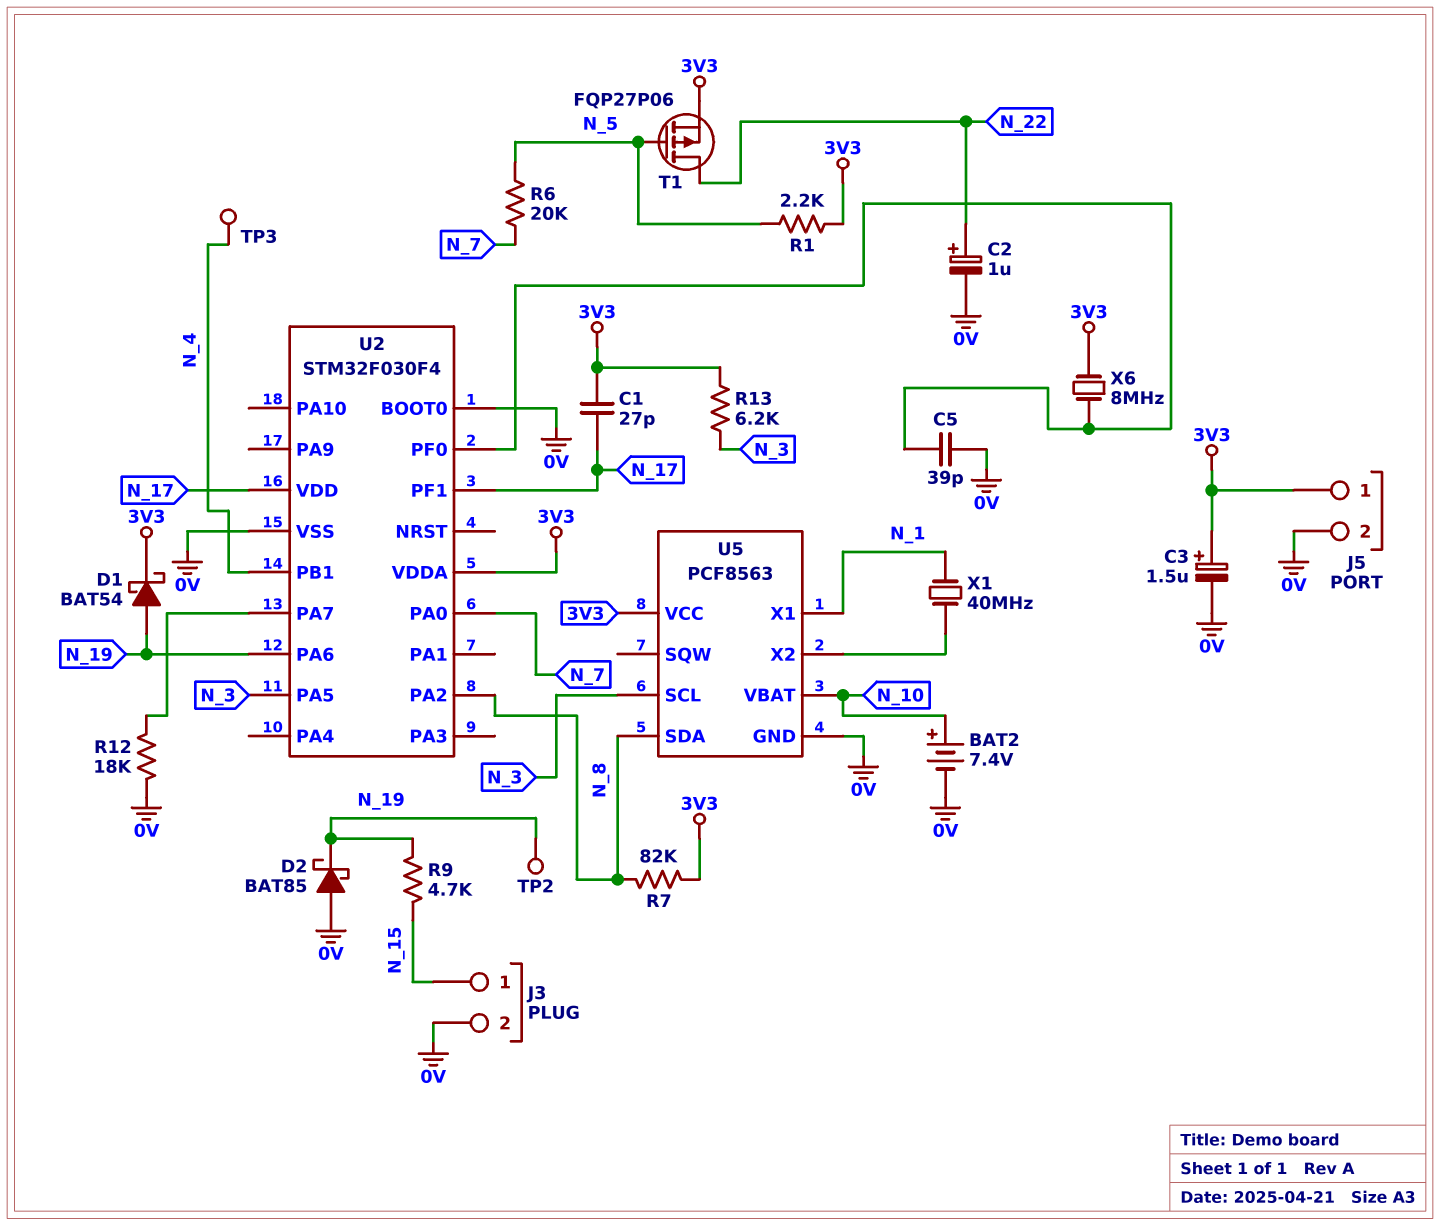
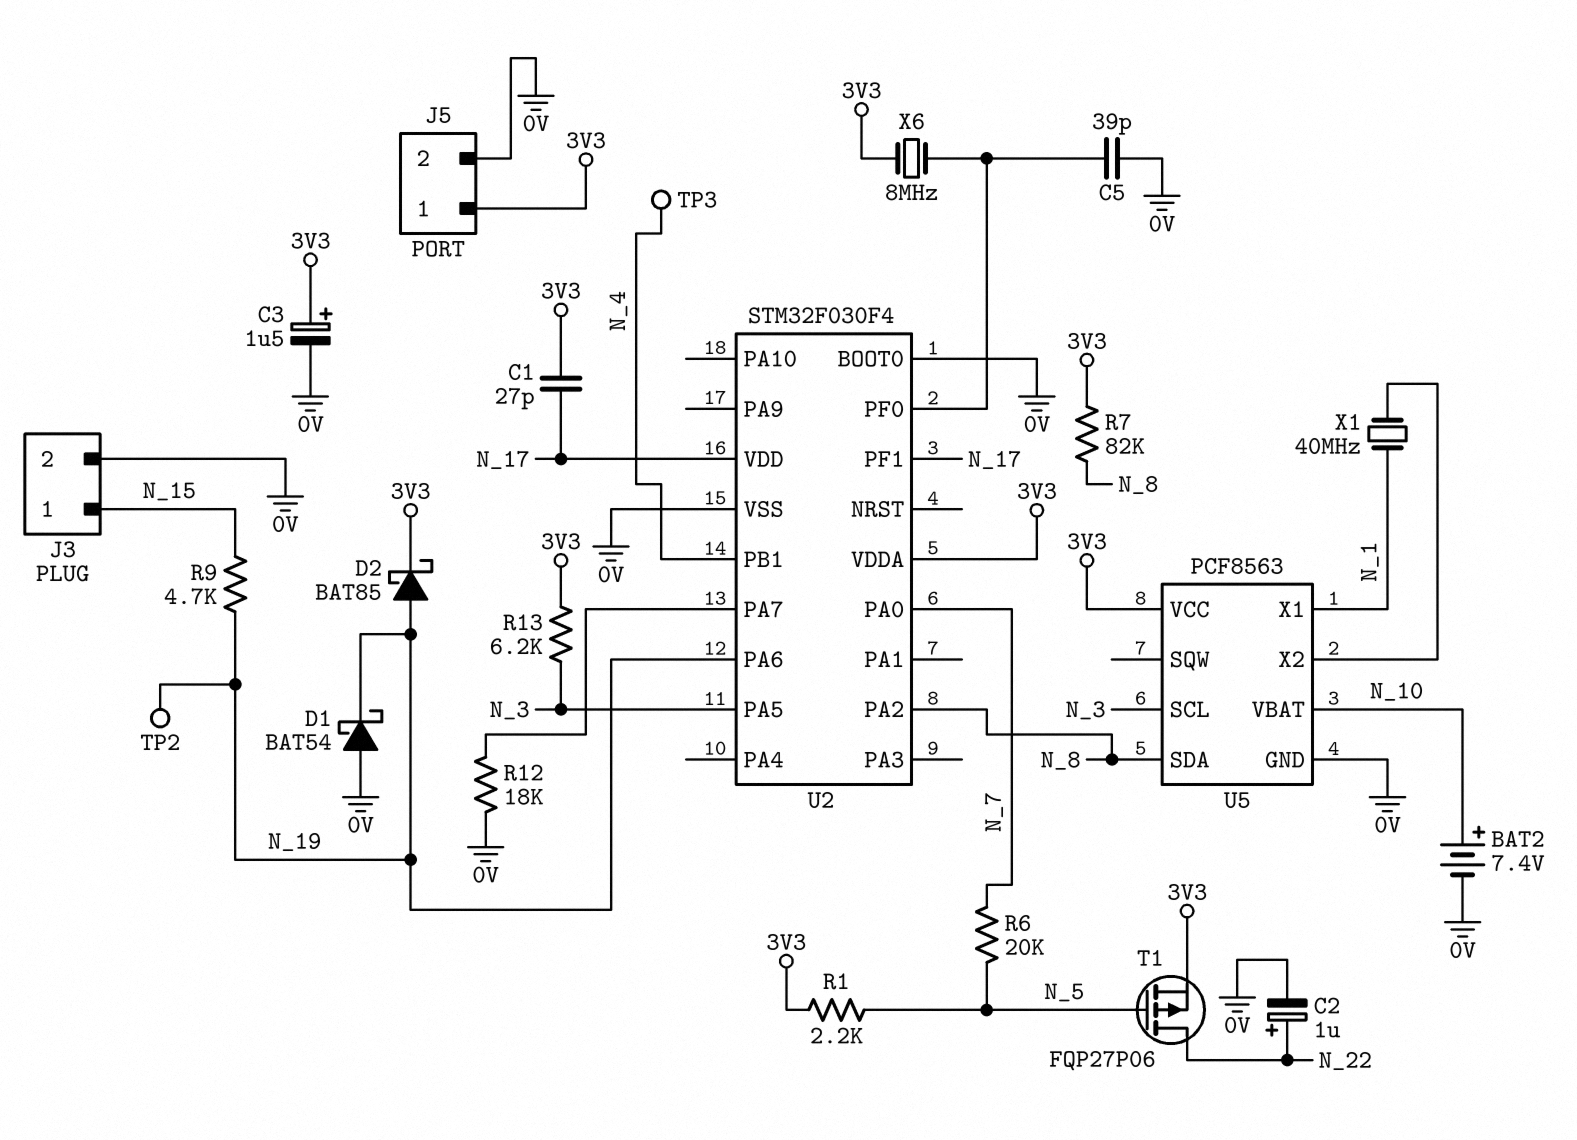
D1: schottky BAT54 (A N_19, K 3V3) -> schottky BAT54 (A 0V, K N_19)
D2: schottky BAT85 (A 0V, K N_19) -> schottky BAT85 (A N_19, K 3V3)

